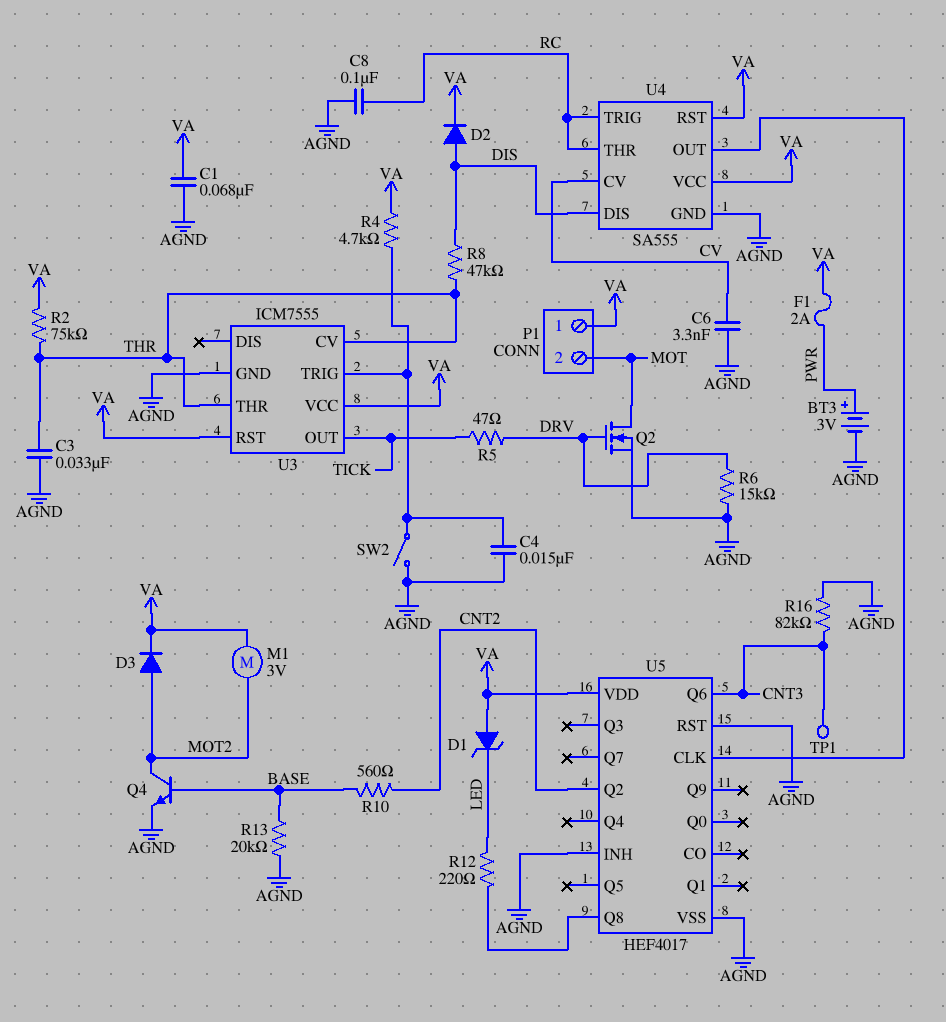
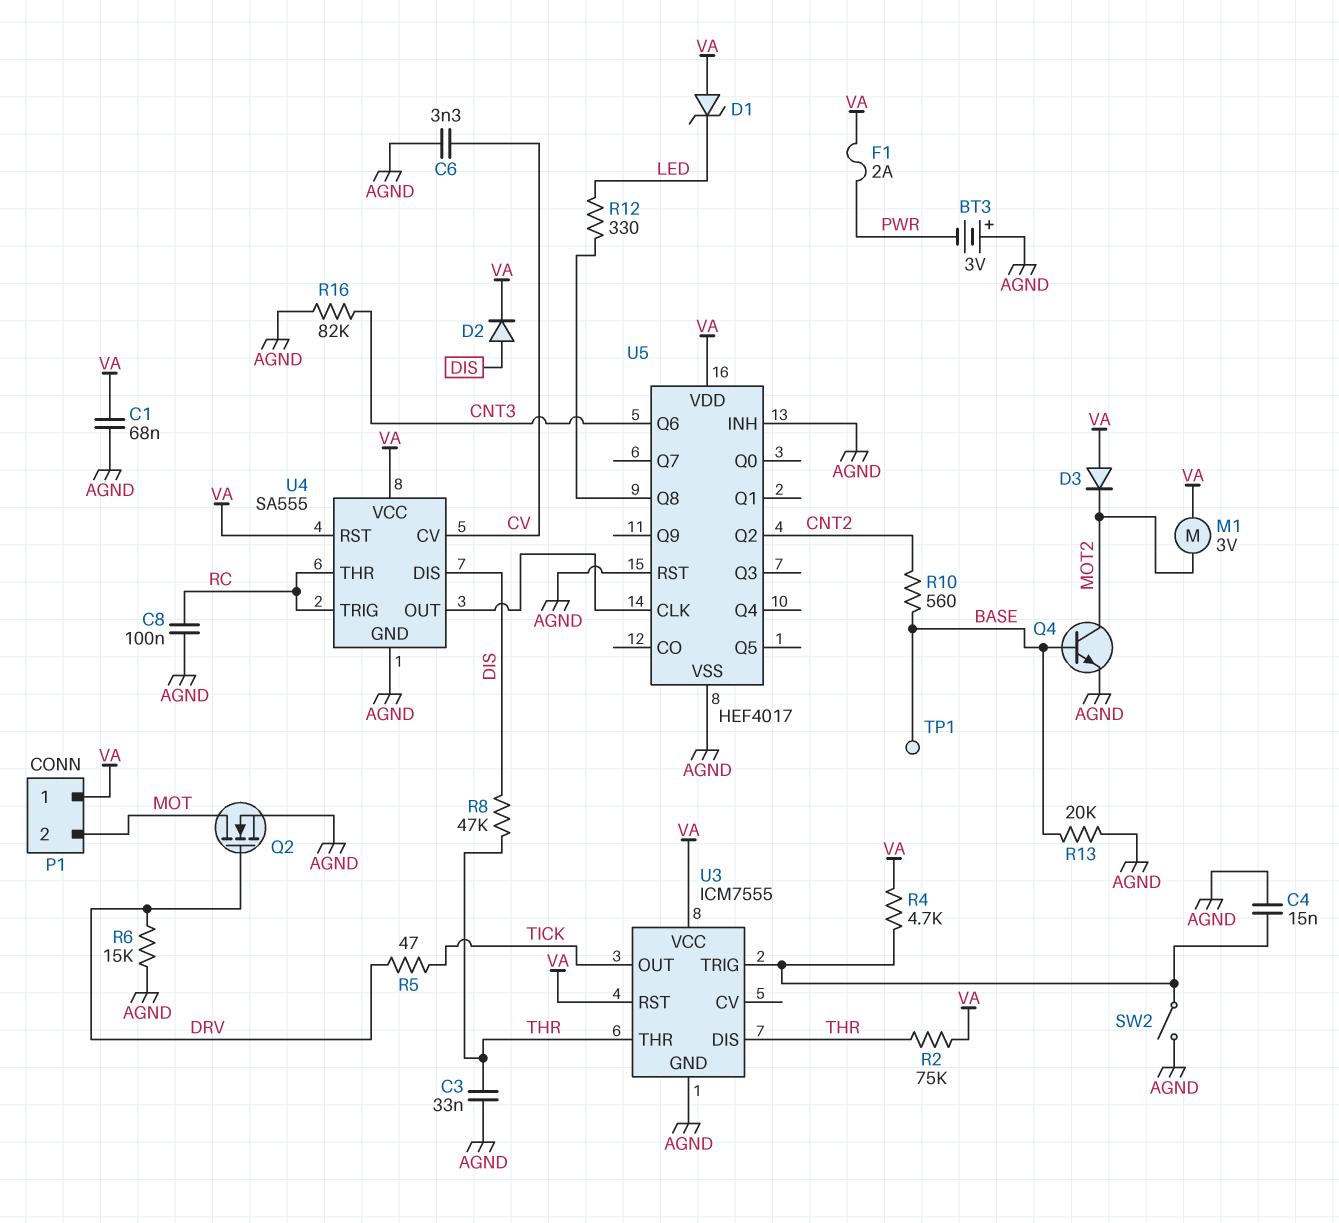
BT3: 3V (plus PWR, minus AGND) -> 3V (plus AGND, minus PWR)
D3: diode (A MOT2, K VA) -> diode (A VA, K MOT2)
R12: 220 (LED, U5/Q8) -> 330 (LED, U5/Q8)
TP1: test point (CNT3) -> test point (BASE)
U3 pin CV: THR -> none
U3 pin DIS: none -> THR

